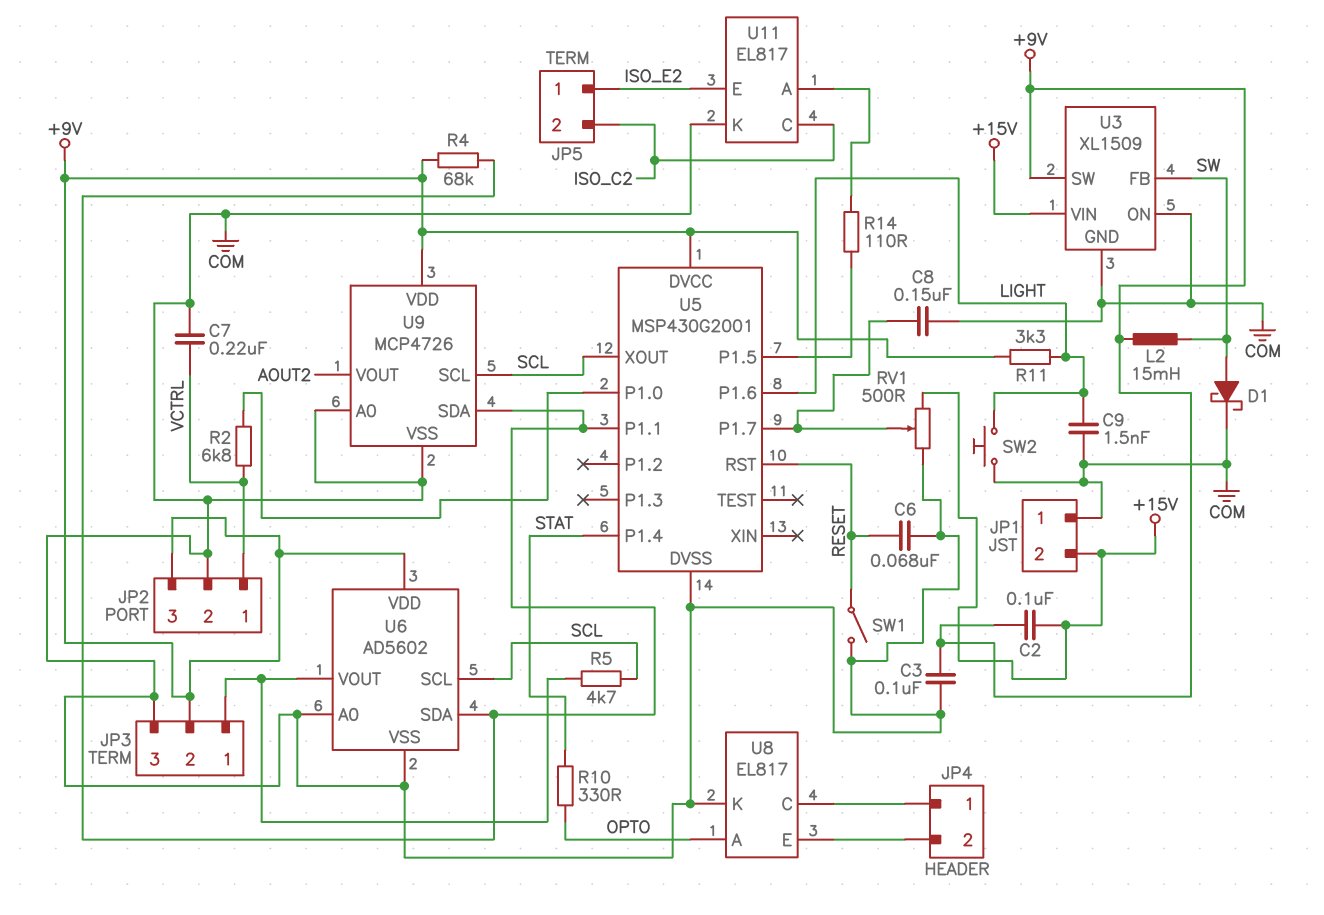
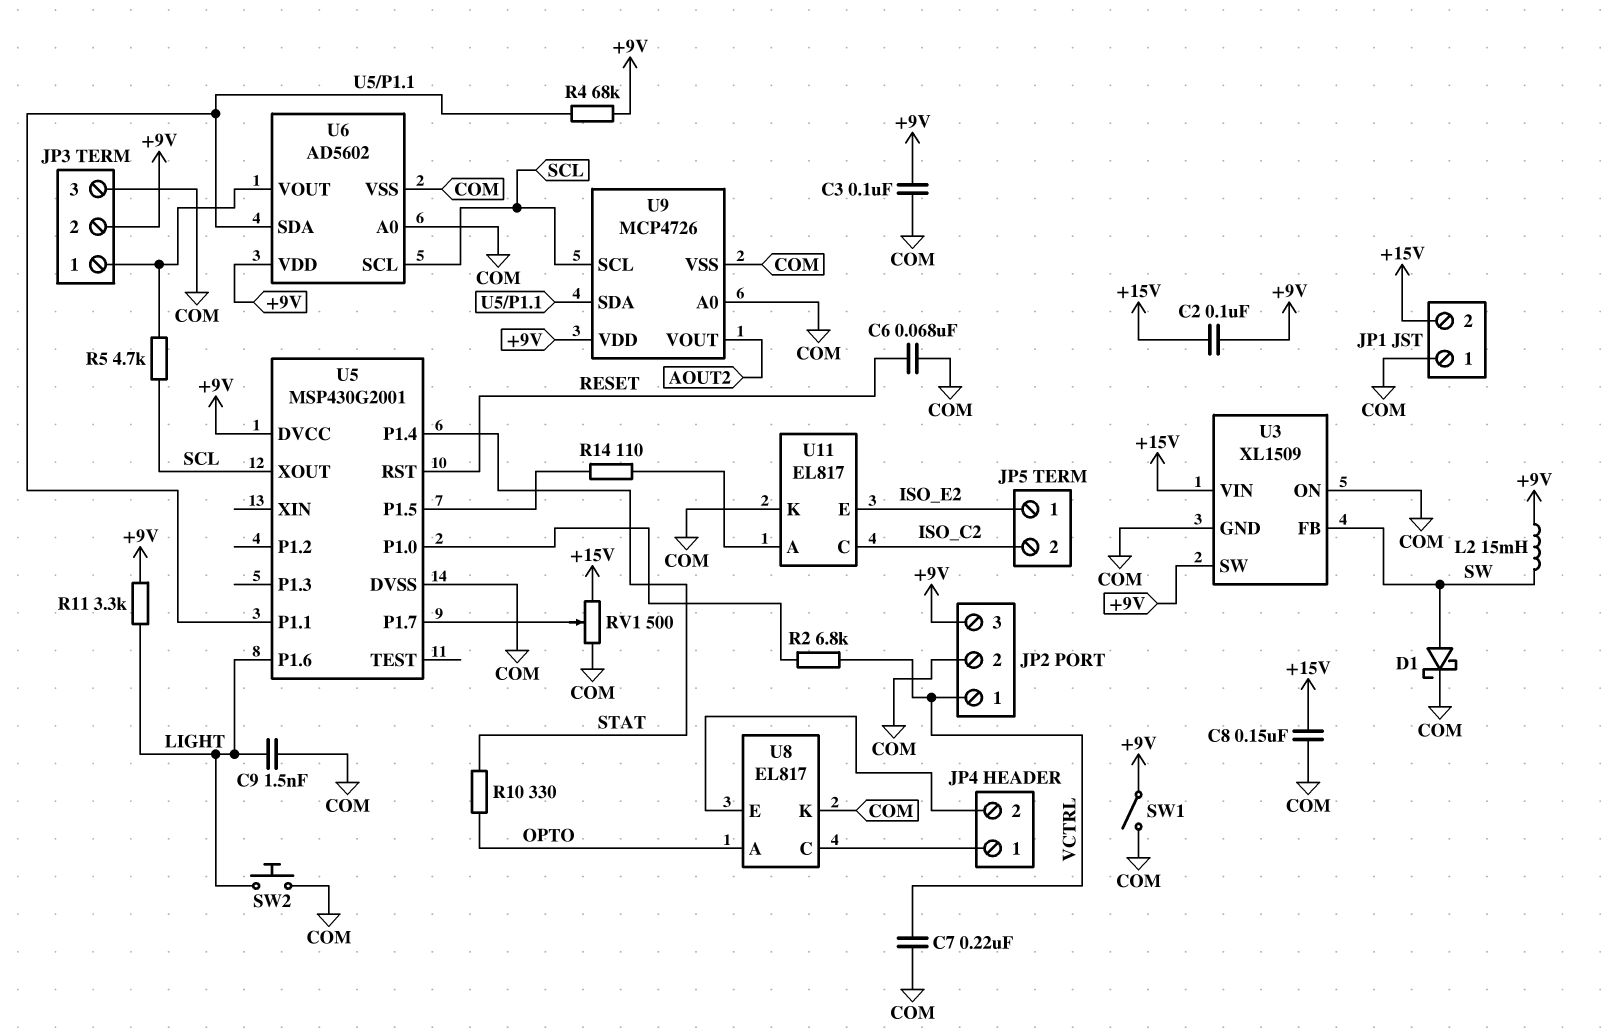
C8: 150nF (COM, U5/P1.7) -> 150nF (+15V, COM)
SW1: switch (COM, RESET) -> switch (+9V, COM)

